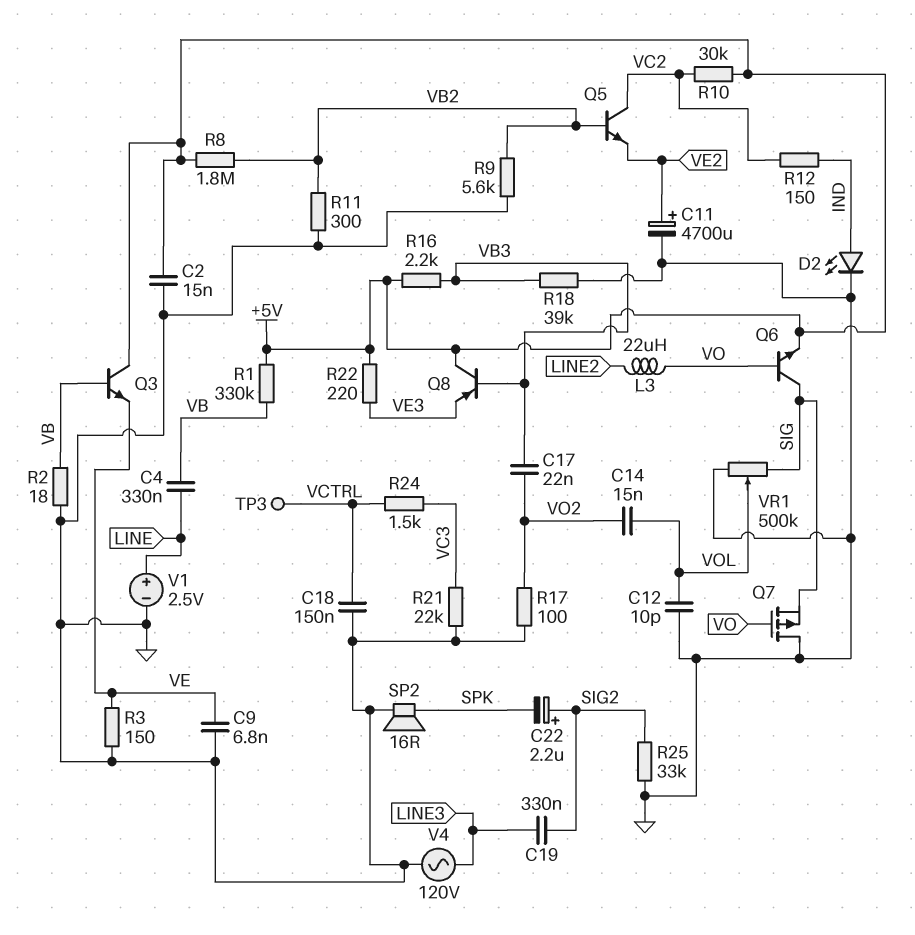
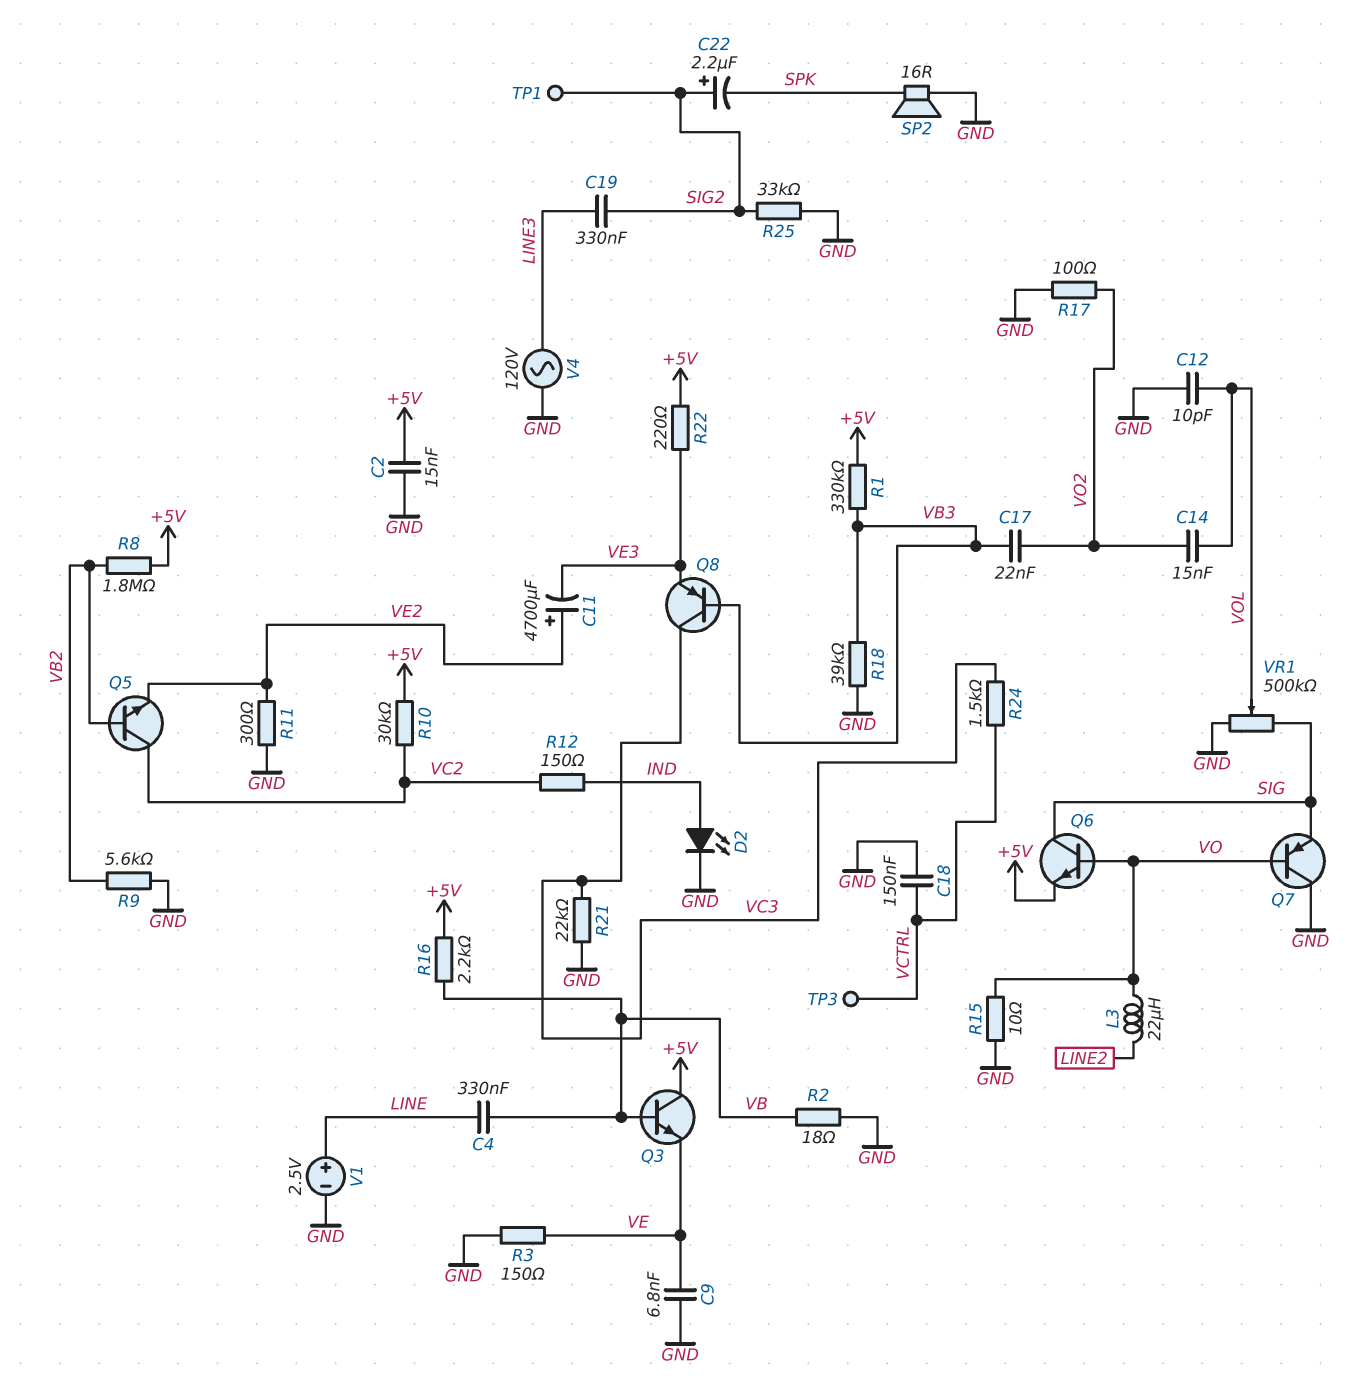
C11: 4700uF (plus VE2, minus GND) -> 4700uF (plus VE2, minus VE3)
Q7: PMOS (G VO, D GND, S SIG) -> PNP (B VO, C GND, E SIG)
Q8: PNP (B VB3, C +5V, E VE3) -> PNP (B VB3, C VC3, E VE3)
R1: 330k (+5V, VB) -> 330k (+5V, VB3)
R11: 300 (GND, VB2) -> 300 (GND, VE2)
R15: none -> 10 (GND, VO)
R16: 2.2k (+5V, VB3) -> 2.2k (+5V, VB)
TP1: none -> test point (SIG2)

